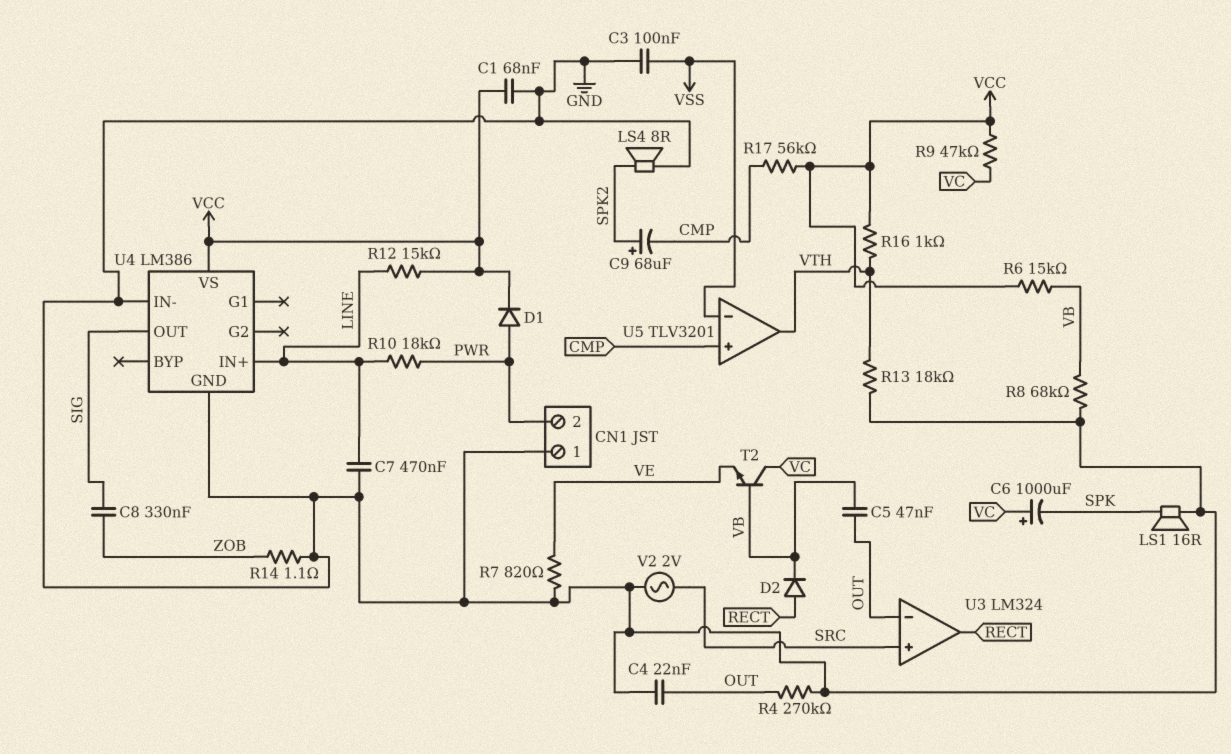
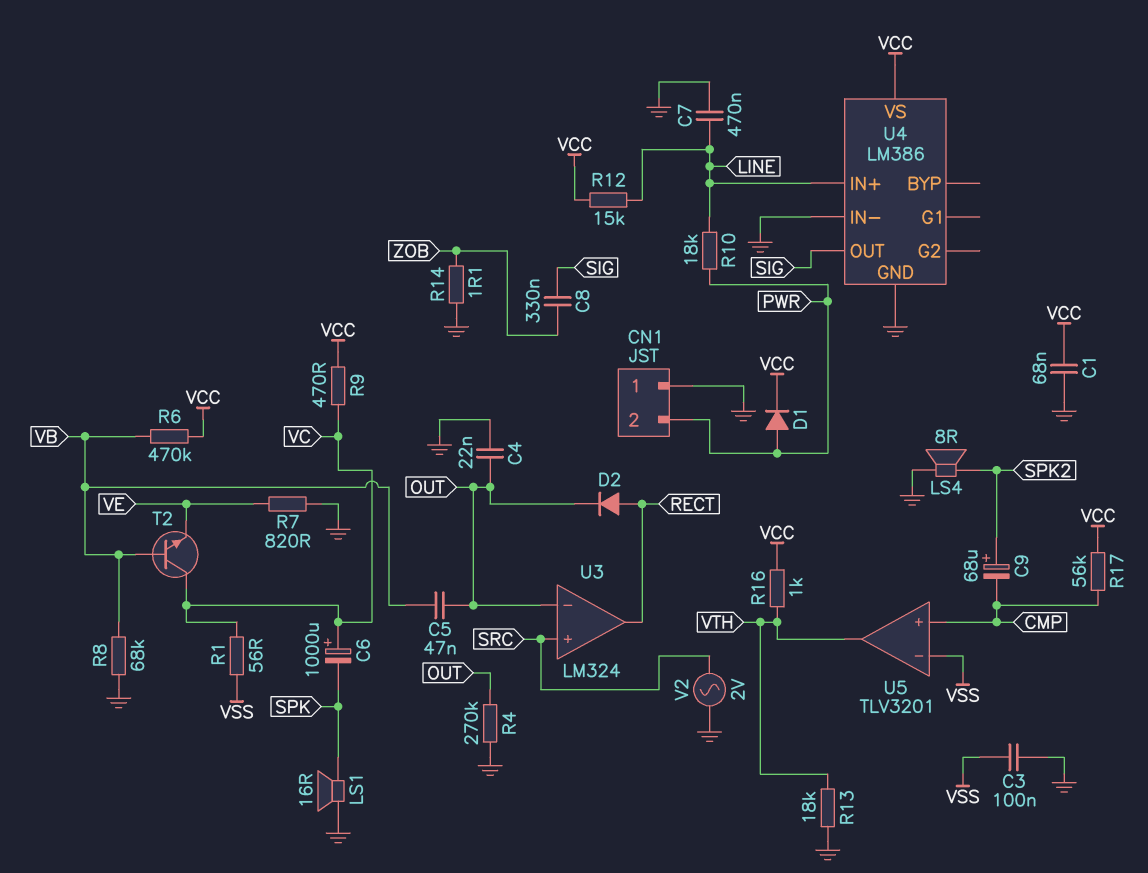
D2: diode (A RECT, K VB) -> diode (A RECT, K OUT)
R1: none -> 56 (VC, VSS)
R6: 15k (VB, VCC) -> 470k (VB, VCC)
R9: 47k (VC, VCC) -> 470 (VC, VCC)

